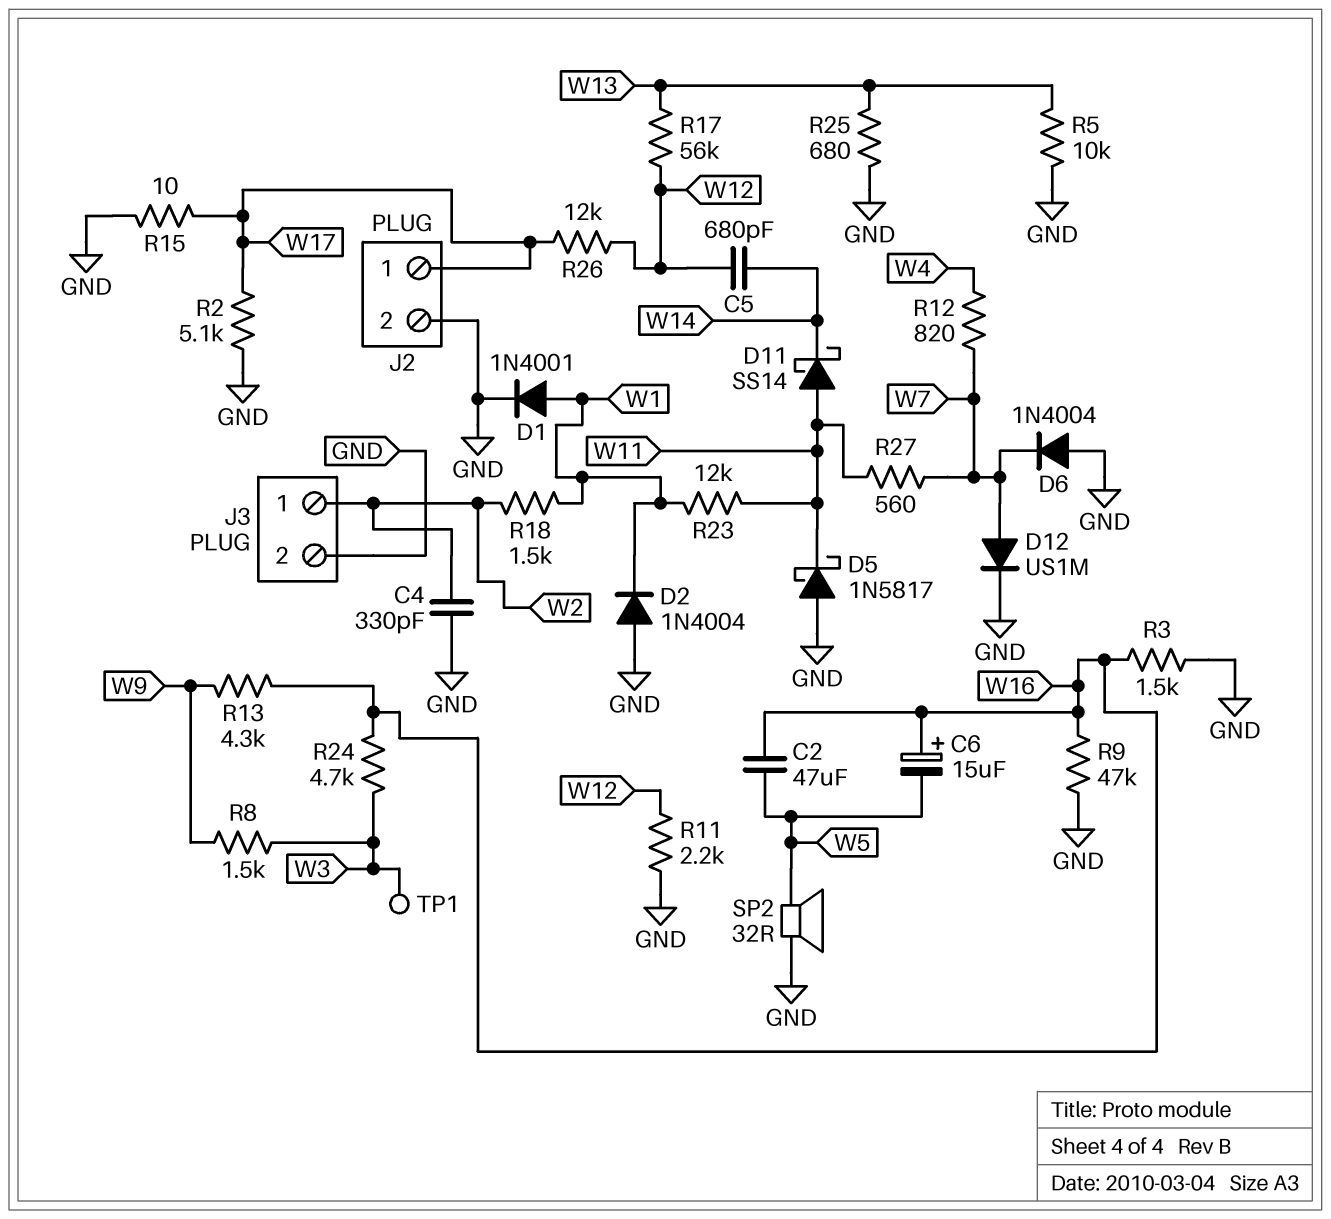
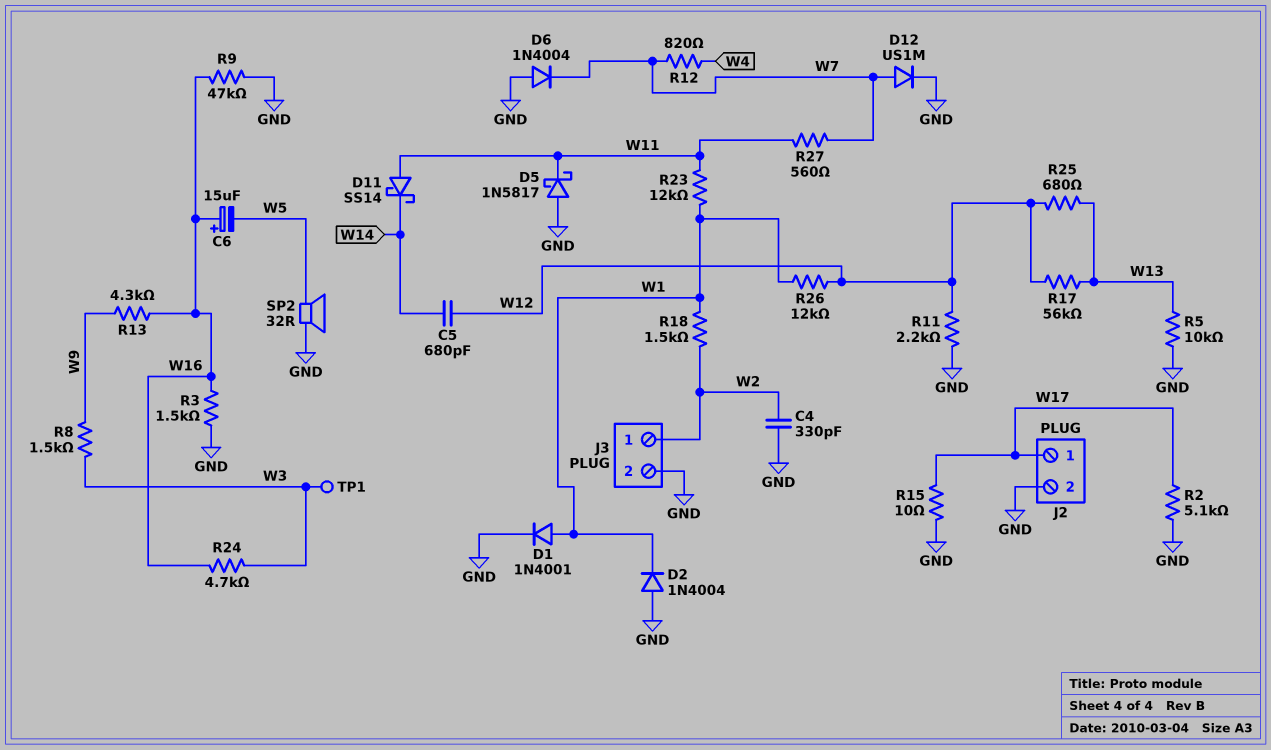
C2: 47uF (W5, W16) -> none
R25: 680 (GND, W13) -> 680 (W12, W13)
R26: 12k (W12, W17) -> 12k (W1, W12)

